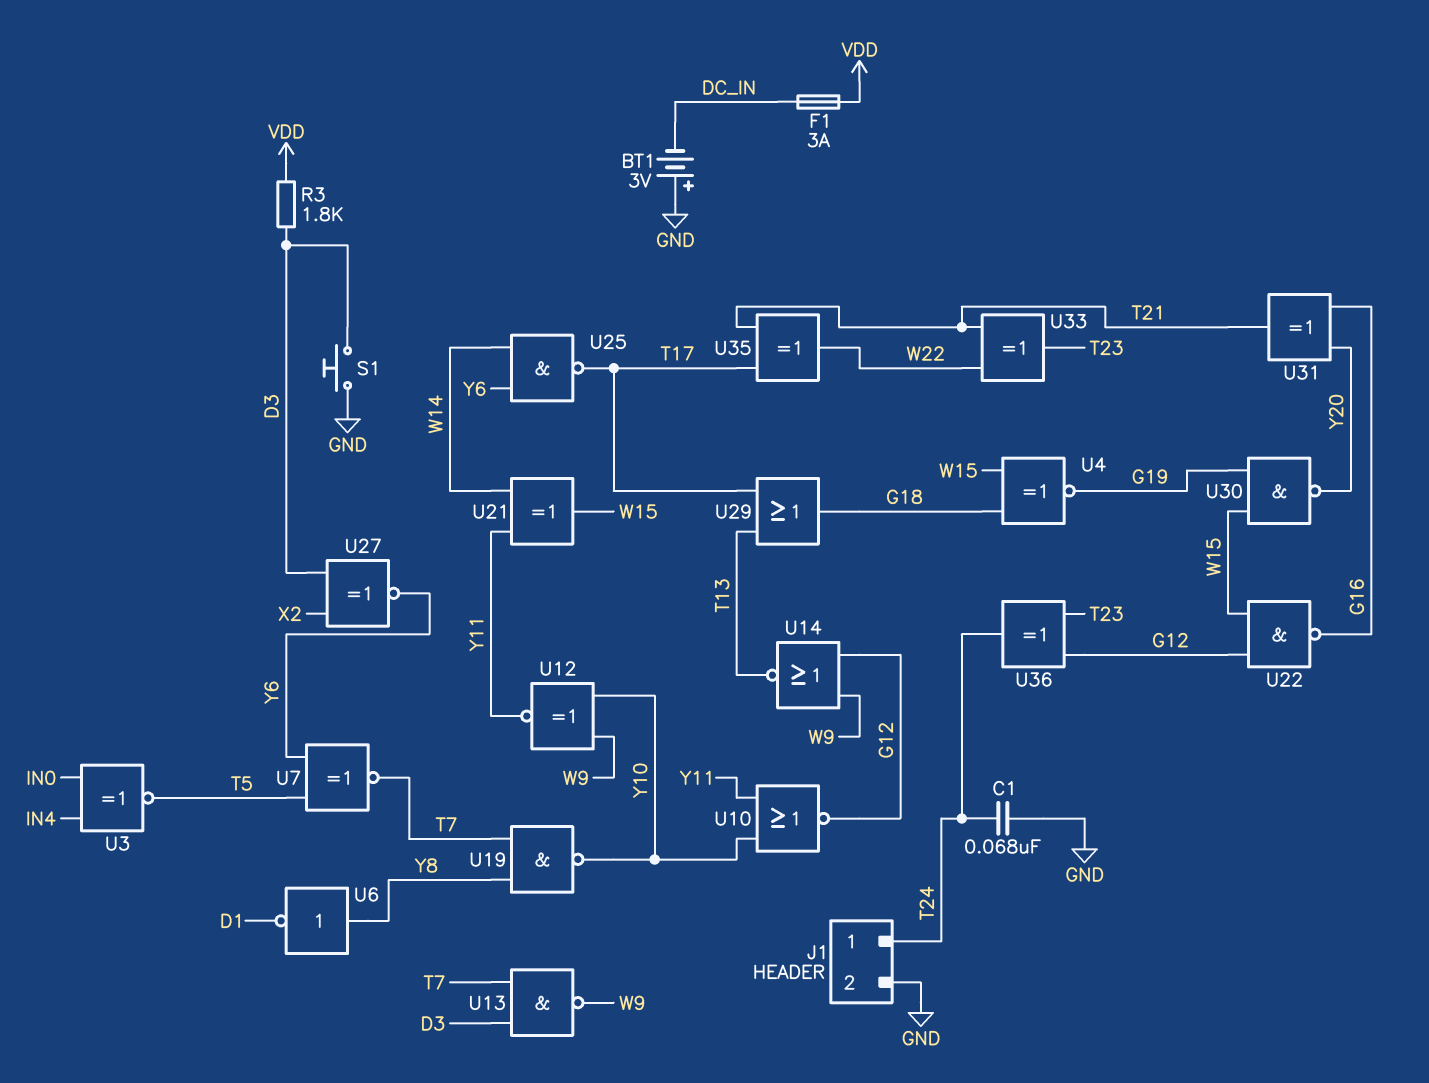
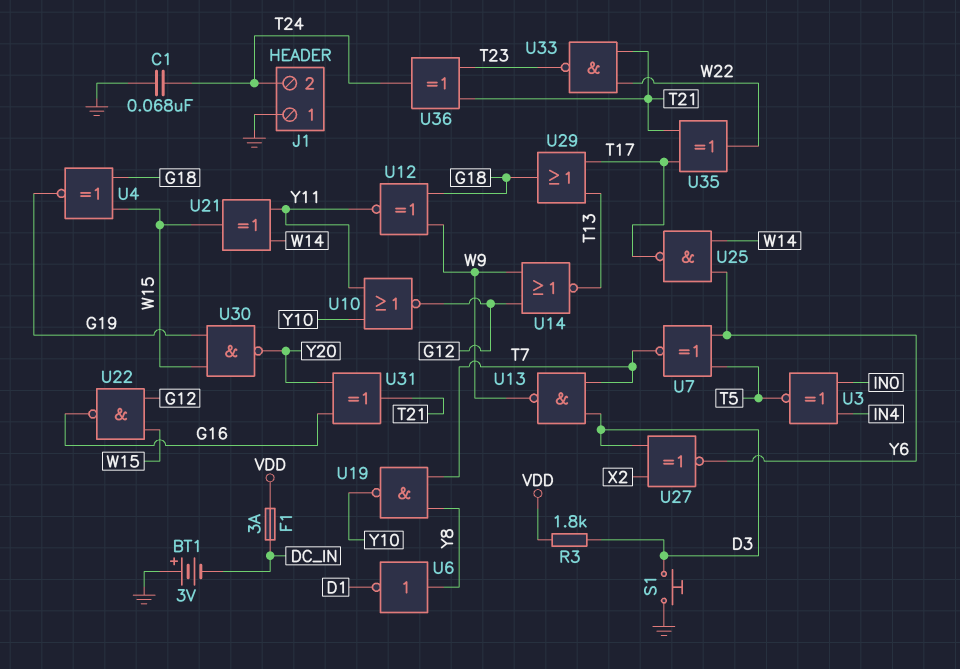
J1 pin 1: T24 -> GND
J1 pin 2: GND -> T24
U12: XNOR (in W9, in Y10, out Y11) -> XNOR (in G18, in W9, out Y11)
U33: XOR (in T21, in W22, out T23) -> NAND (in T21, in W22, out T23)
U36: XOR (in G12, in T23, out T24) -> XOR (in T21, in T23, out T24)

